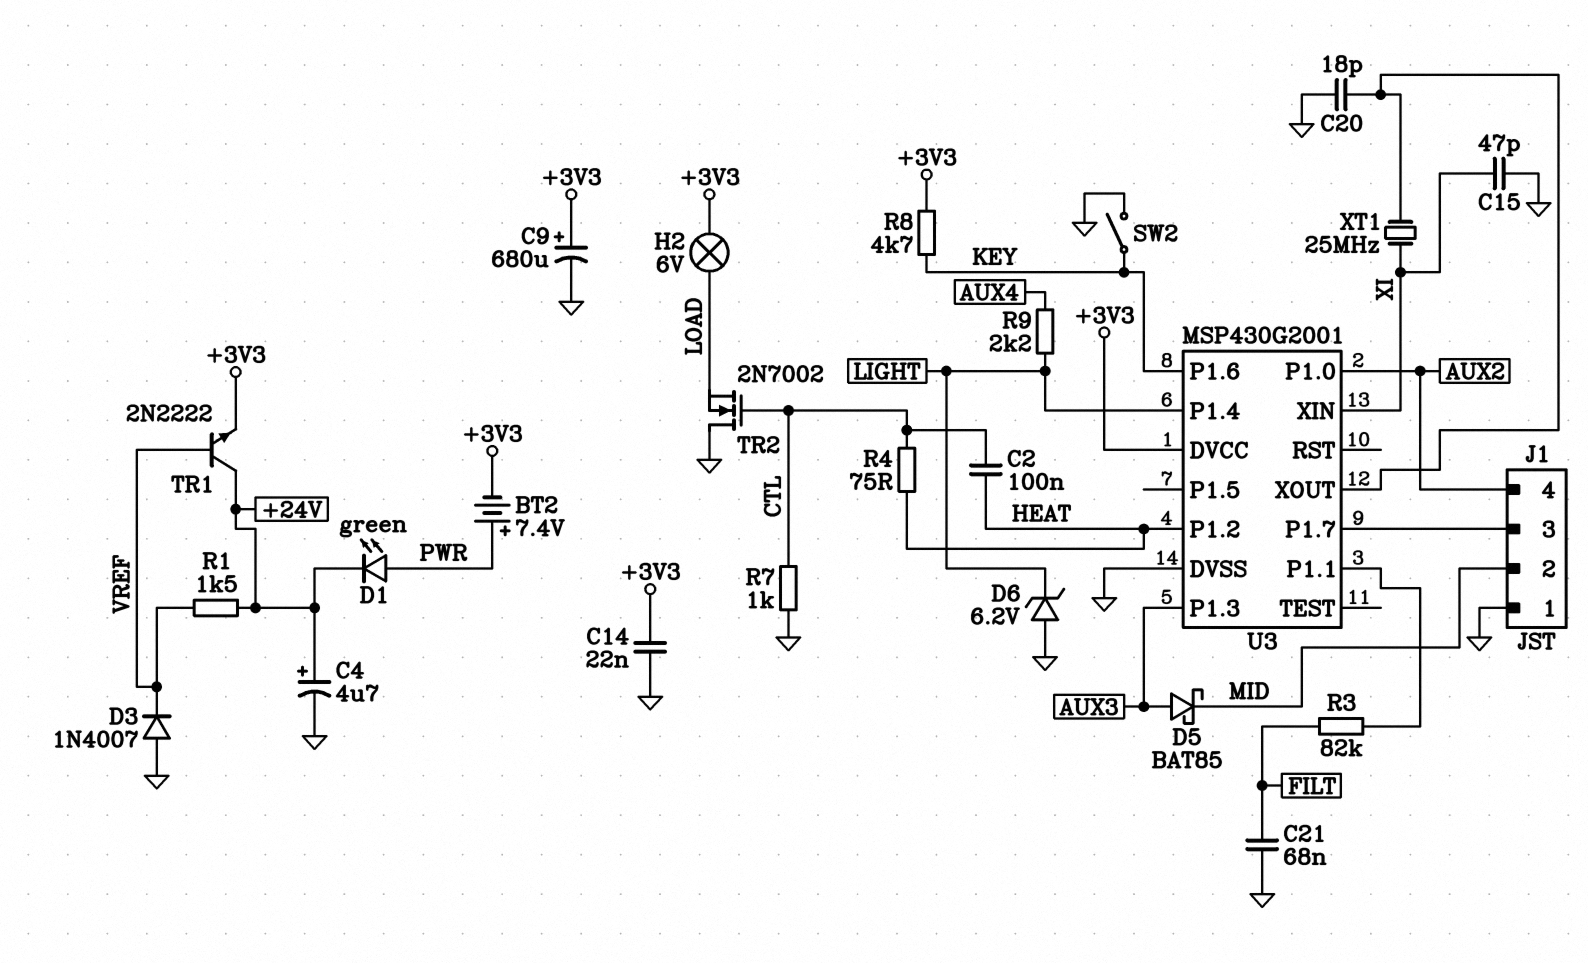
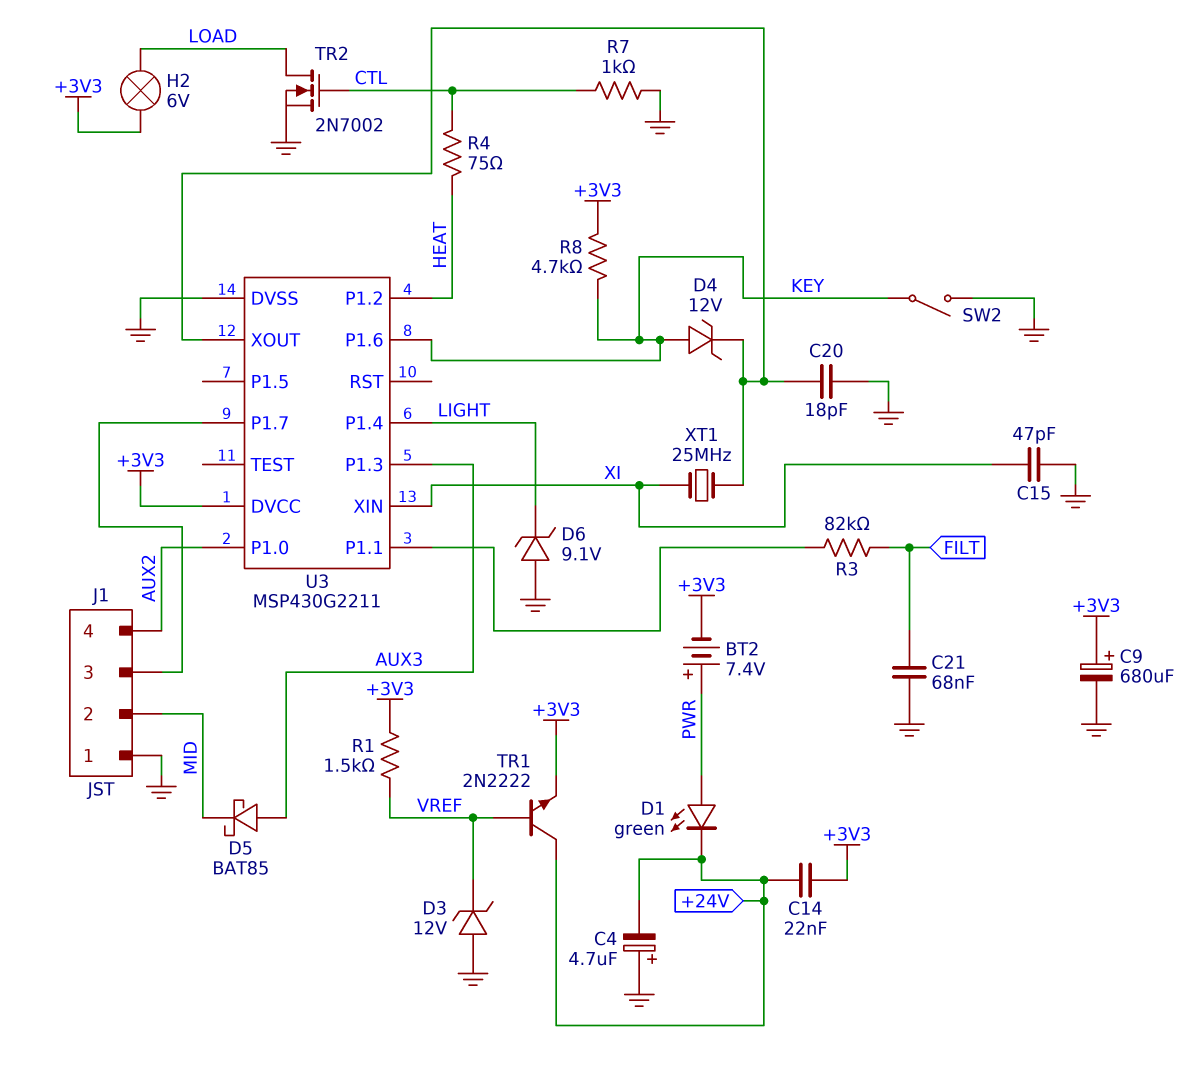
C2: 100nF (CTL, HEAT) -> none
C4: 4.7uF (plus +24V, minus GND) -> 4.7uF (plus GND, minus +24V)
C14: 22nF (+3V3, GND) -> 22nF (+3V3, +24V)
D3: diode 1N4007 (A GND, K VREF) -> zener 12V (A GND, K VREF)
D4: none -> zener 12V (A KEY, K U3/XOUT)
D6: zener 6.2V (A GND, K LIGHT) -> zener 9.1V (A GND, K LIGHT)
R1: 1.5k (+24V, VREF) -> 1.5k (+3V3, VREF)
R9: 2.2k (AUX4, LIGHT) -> none
TR2: NMOS 2N7002 (G CTL, D GND, S LOAD) -> NMOS 2N7002 (G CTL, D LOAD, S GND)
U3: MSP430G2001 -> MSP430G2211

